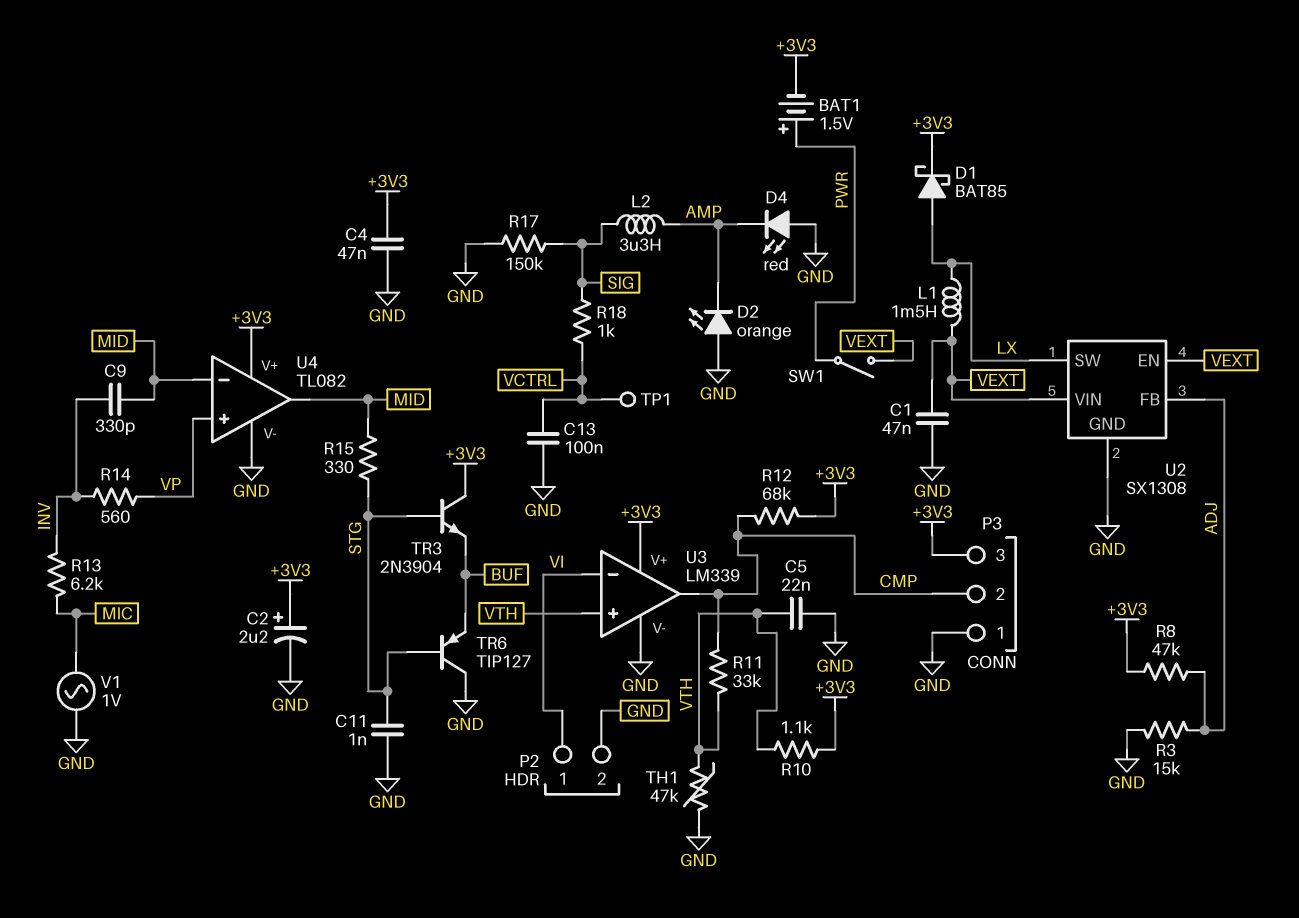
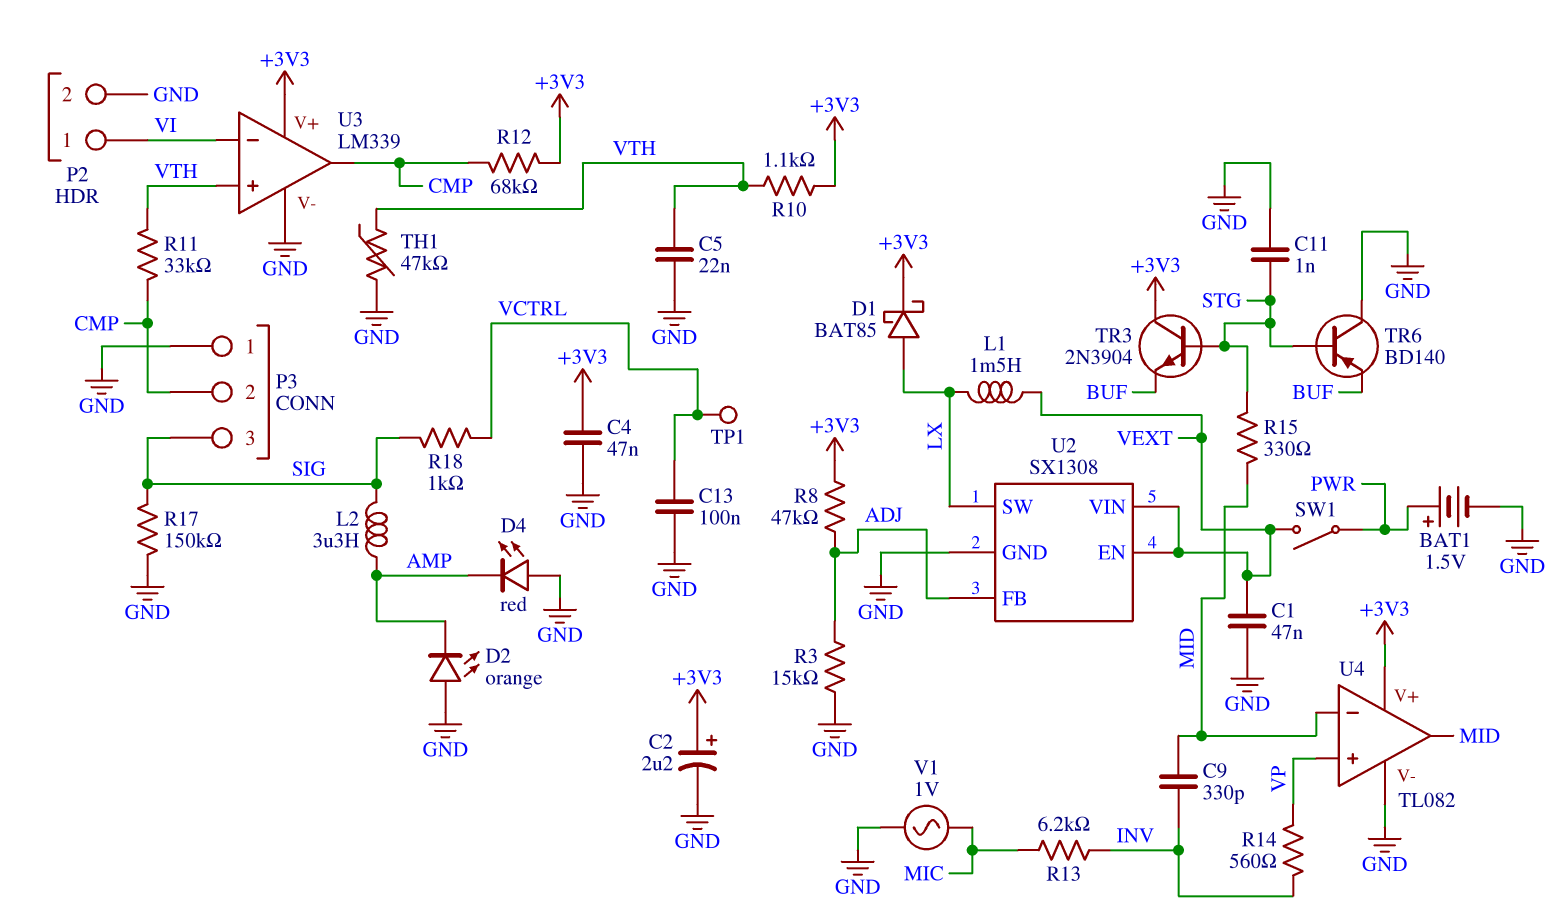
BAT1: 1.5V (plus PWR, minus +3V3) -> 1.5V (plus PWR, minus GND)
P3 pin 3: +3V3 -> SIG
TR6: PNP TIP127 (B STG, C GND, E BUF) -> PNP BD140 (B STG, C GND, E BUF)

